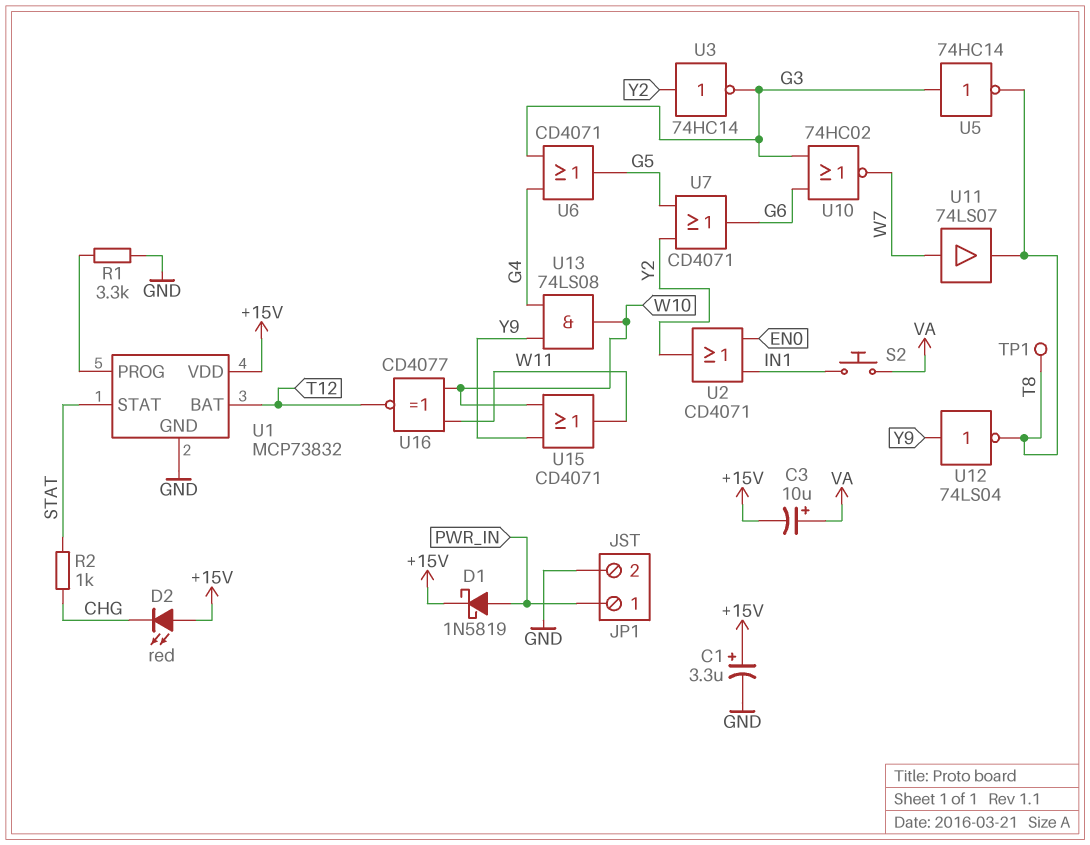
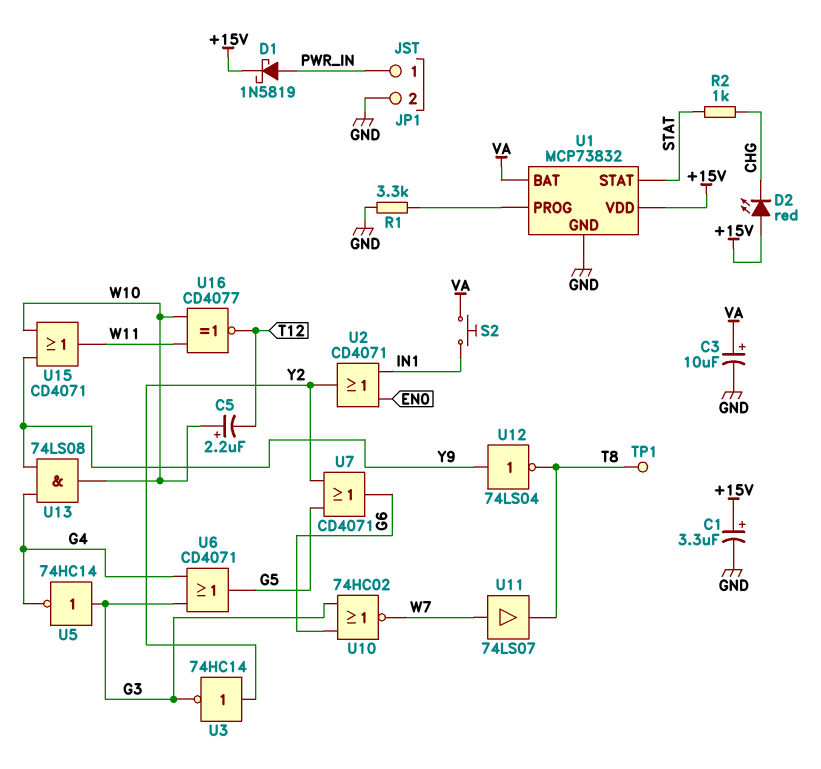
C3: 10uF (plus VA, minus +15V) -> 10uF (plus VA, minus GND)
C5: none -> 2.2uF (plus W10, minus T12)
U1 pin BAT: T12 -> VA
U5: NOT 74HC14 (in G3, out T8) -> NOT 74HC14 (in G3, out G4)

